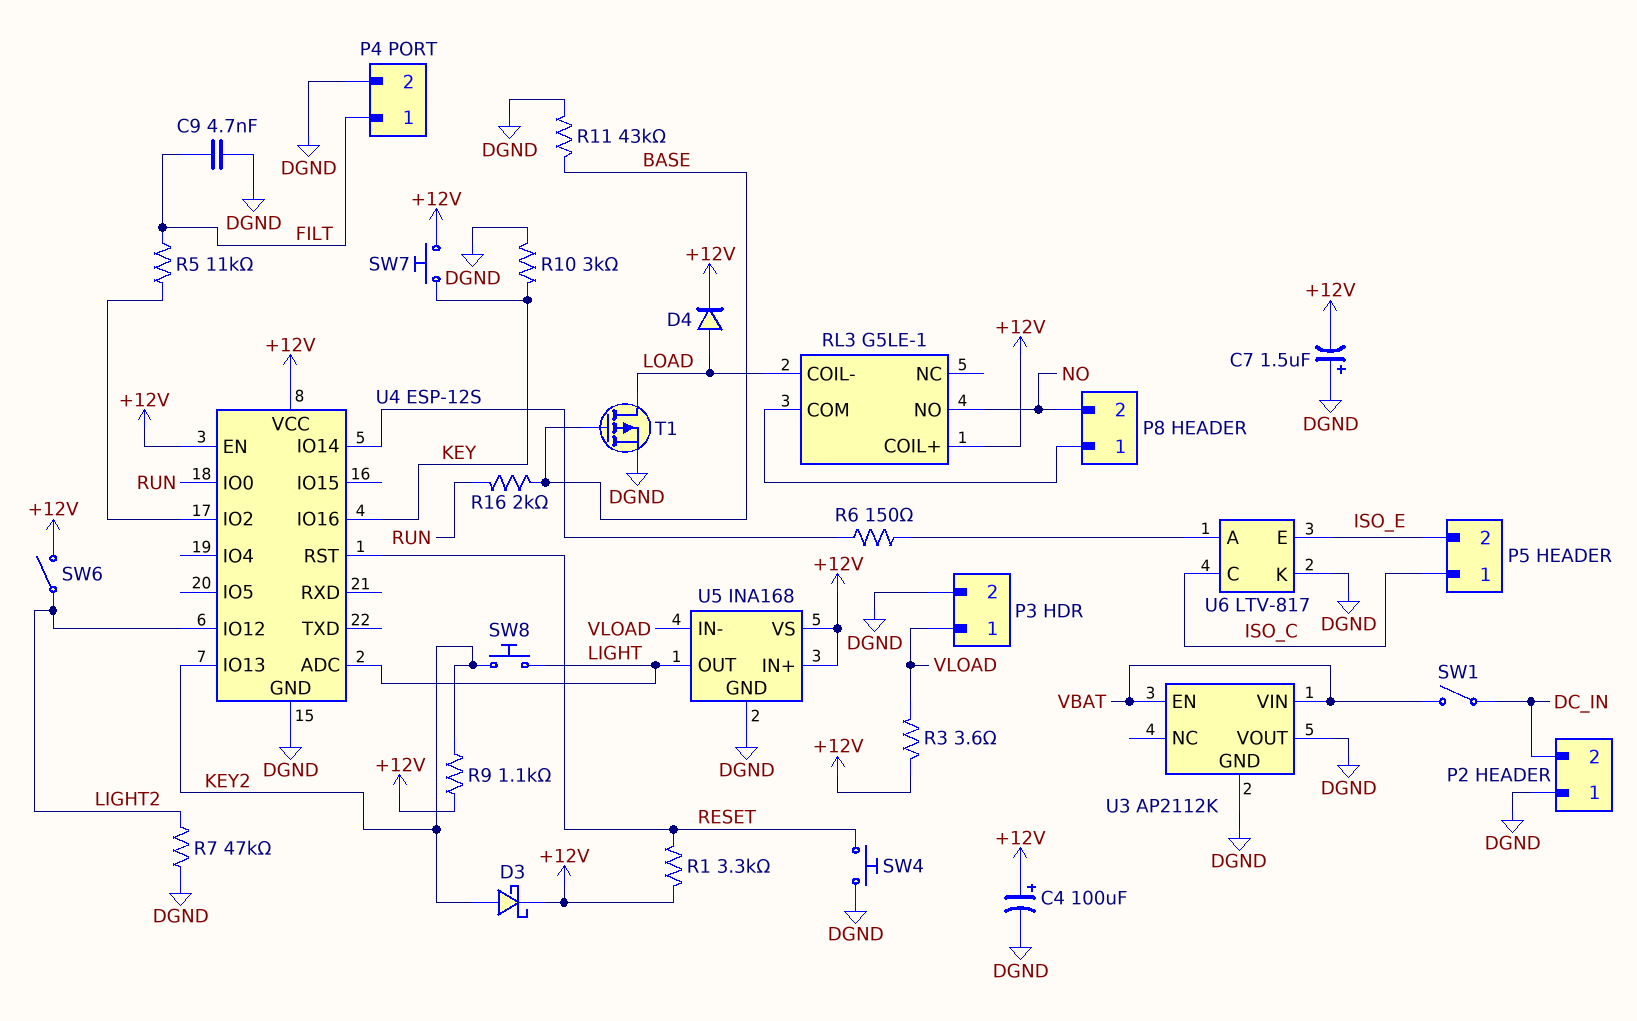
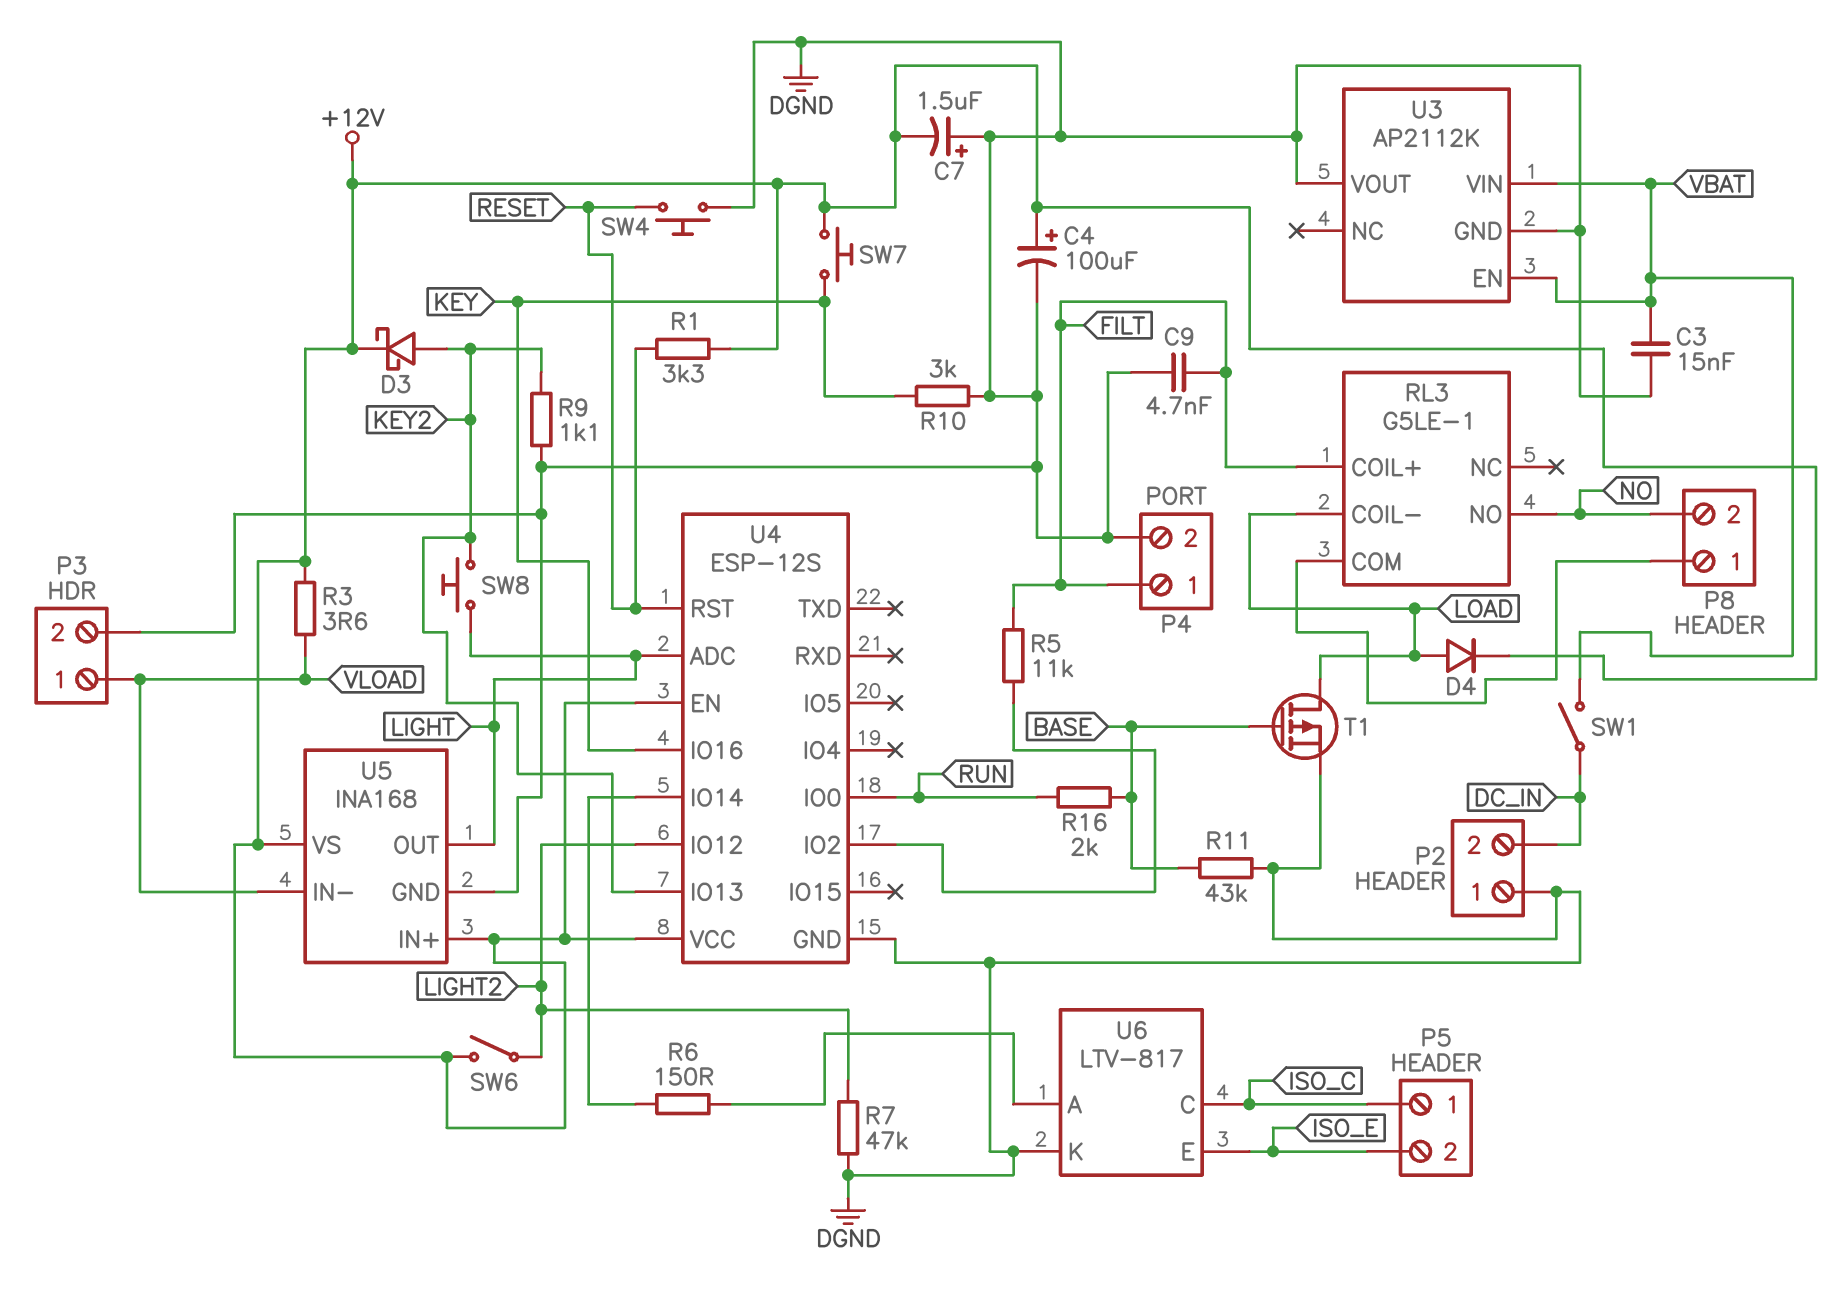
C3: none -> 15nF (DGND, VBAT)
R9: 1.1k (+12V, KEY2) -> 1.1k (DGND, KEY2)
RL3 pin COIL+: +12V -> FILT

